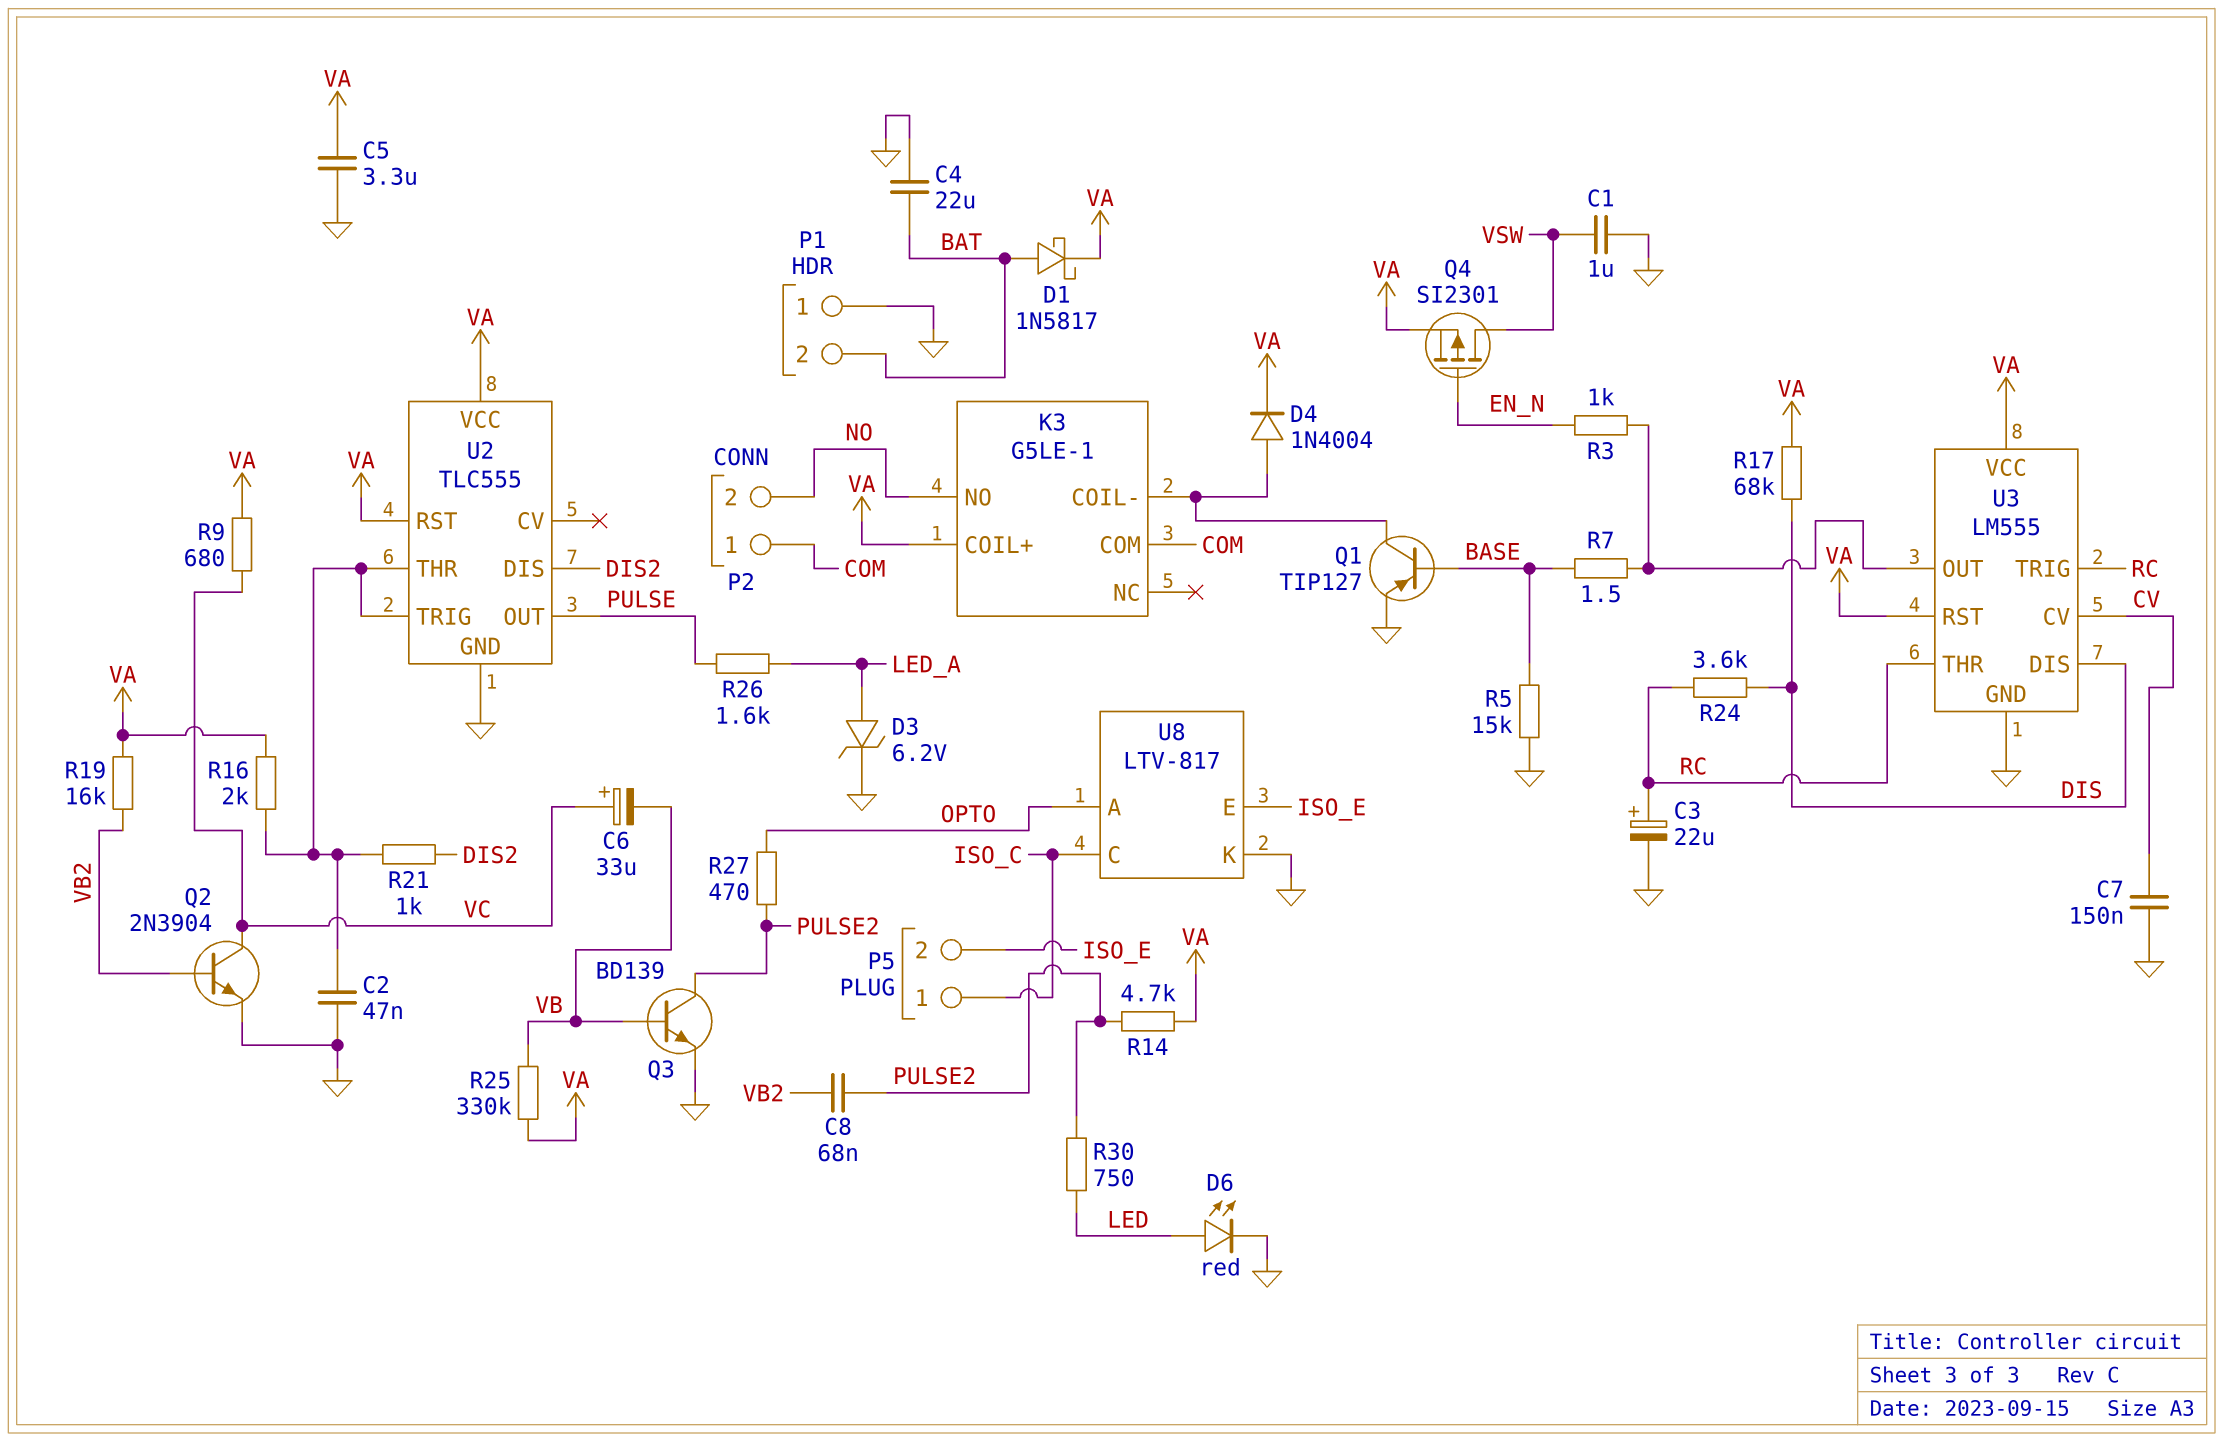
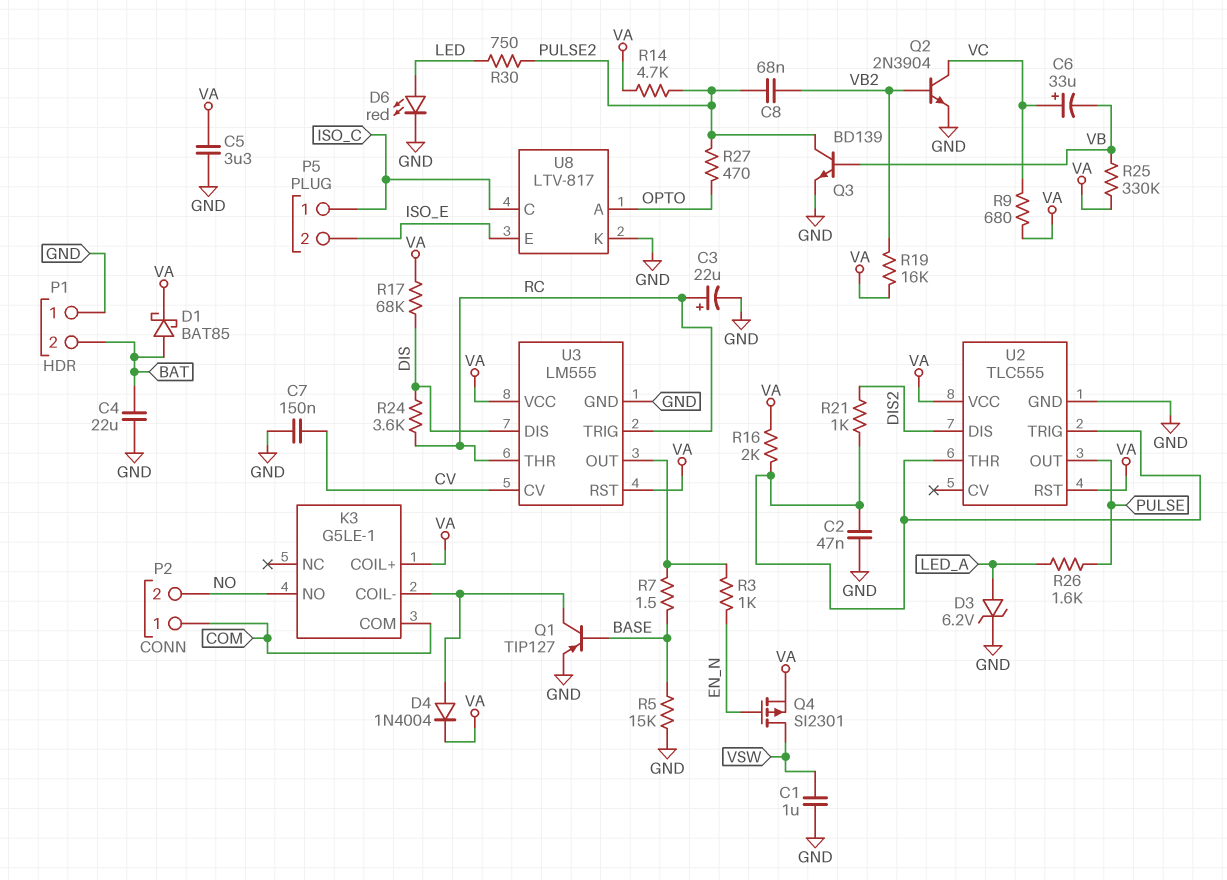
D1: schottky 1N5817 (A BAT, K VA) -> schottky BAT85 (A BAT, K VA)

